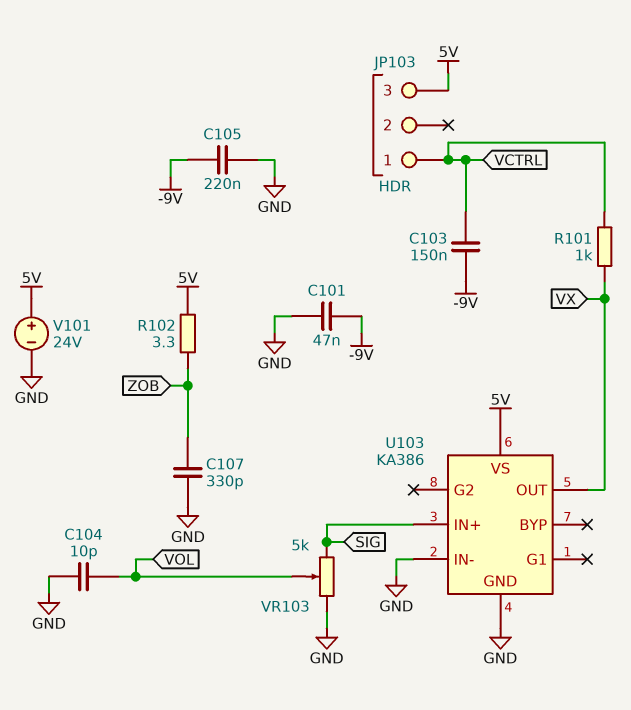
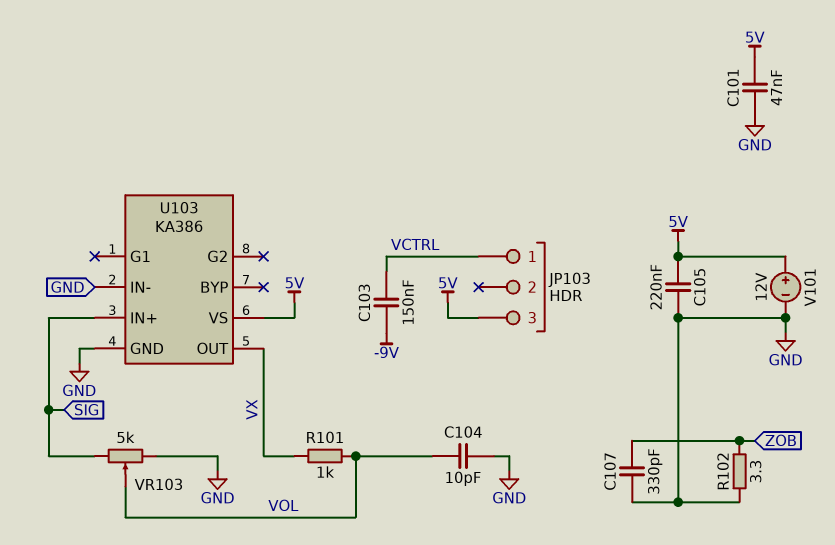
C101: 47nF (-9V, GND) -> 47nF (5V, GND)
C105: 220nF (-9V, GND) -> 220nF (5V, GND)
R101: 1k (VCTRL, VX) -> 1k (VOL, VX)
R102: 3.3 (5V, ZOB) -> 3.3 (GND, ZOB)
V101: 24V (plus 5V, minus GND) -> 12V (plus 5V, minus GND)

